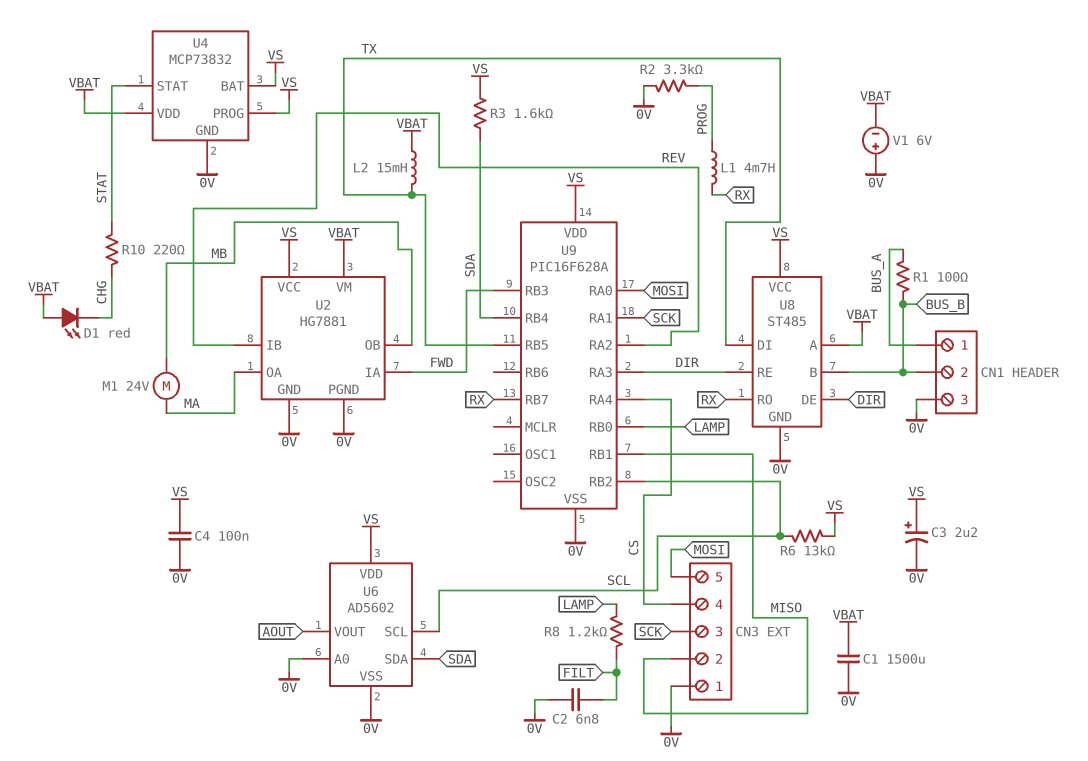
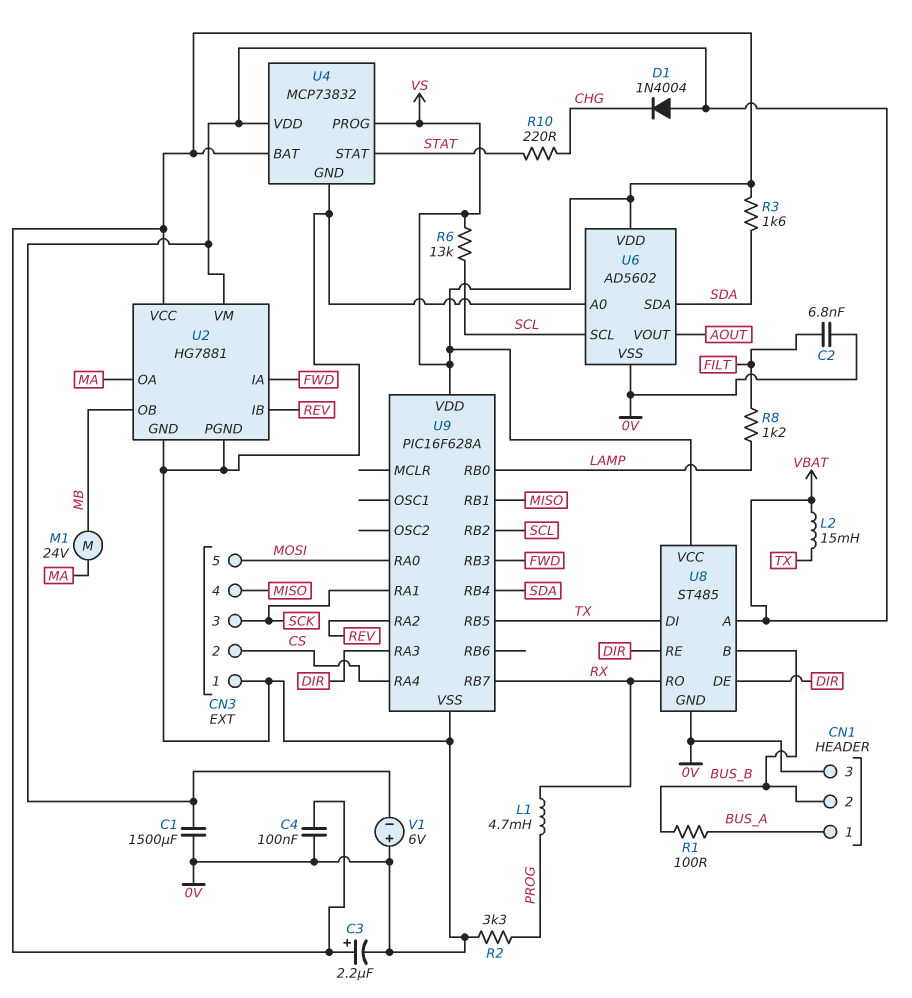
CN3 pin 2: MISO -> CS
CN3 pin 4: CS -> MISO
D1: LED red (A VBAT, K CHG) -> diode 1N4004 (A VBAT, K CHG)

